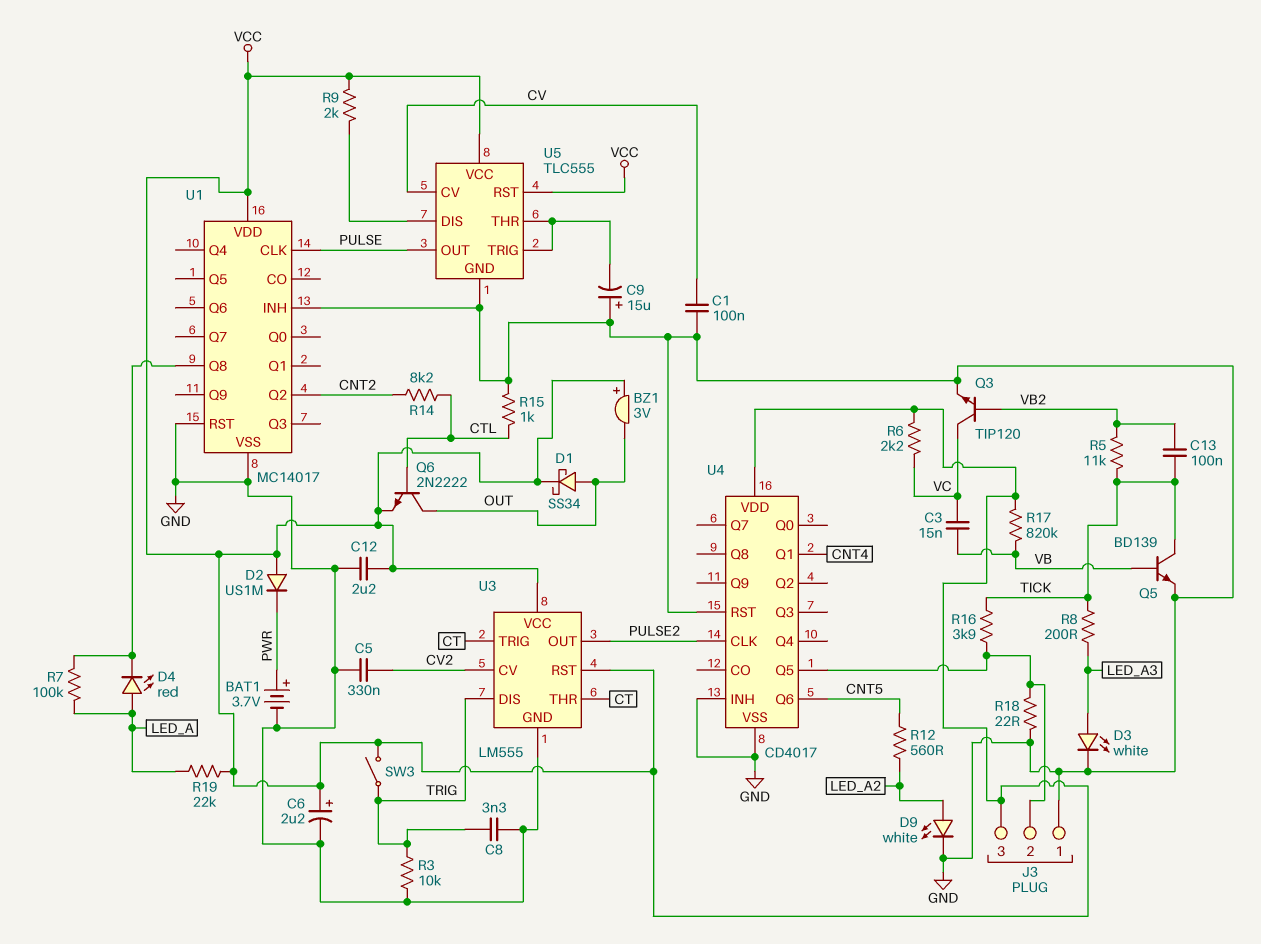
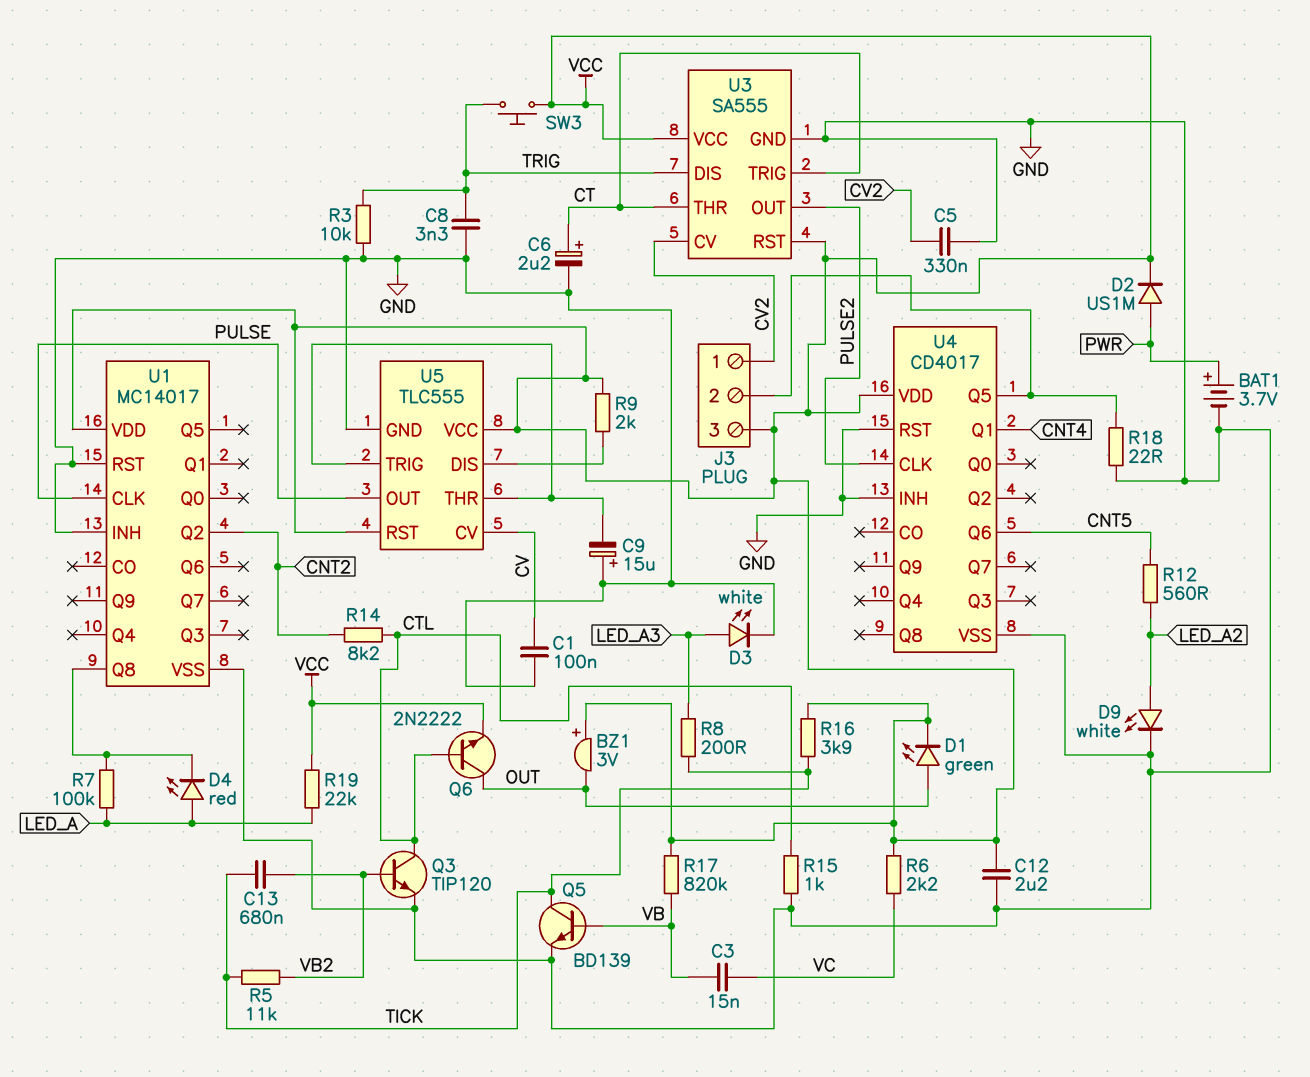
C6: 2.2uF (plus VCC, minus GND) -> 2.2uF (plus CT, minus GND)
C13: 100nF (TICK, VB2) -> 680nF (TICK, VB2)
D1: schottky SS34 (A OUT, K VCC) -> LED green (A OUT, K VCC)
D2: diode US1M (A VCC, K PWR) -> diode US1M (A PWR, K VCC)
J3 pin 1: GND -> CV2
Q3: NPN TIP120 (B VB2, C VC, E GND) -> NPN TIP120 (B VB2, C CTL, E GND)
R16: 3.9k (J3/2, TICK) -> 3.9k (TICK, VCC)
SW3: switch (TRIG, VCC) -> button (TRIG, VCC)
U3: LM555 -> SA555

